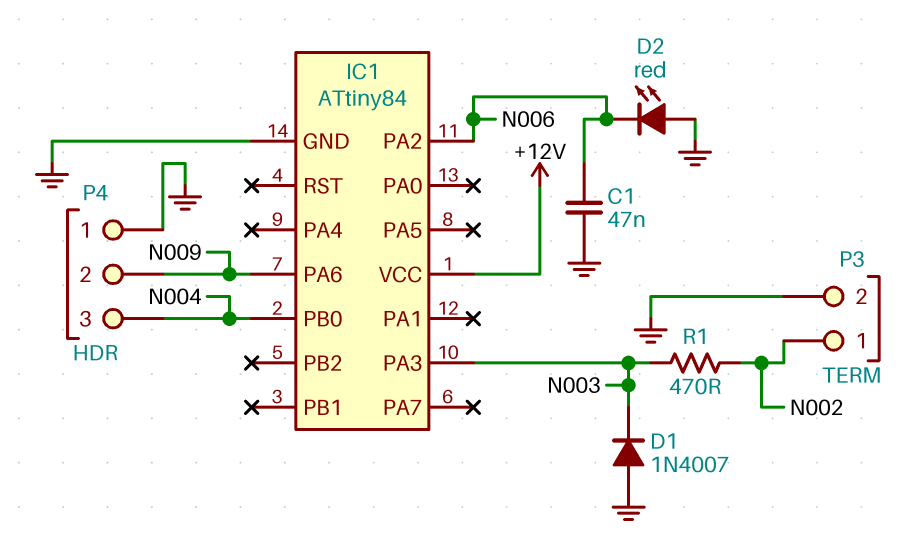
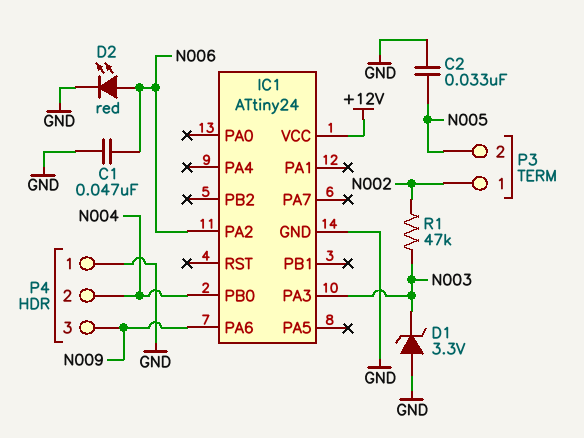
C2: none -> 33nF (GND, N005)
D1: diode 1N4007 (A GND, K N003) -> zener 3.3V (A GND, K N003)
D2: LED red (A GND, K N006) -> LED red (A N006, K GND)
IC1: ATtiny84 -> ATtiny24
P3 pin 2: GND -> N005
P4 pin 2: N009 -> N004
P4 pin 3: N004 -> N009
R1: 470 (N002, N003) -> 47k (N002, N003)

